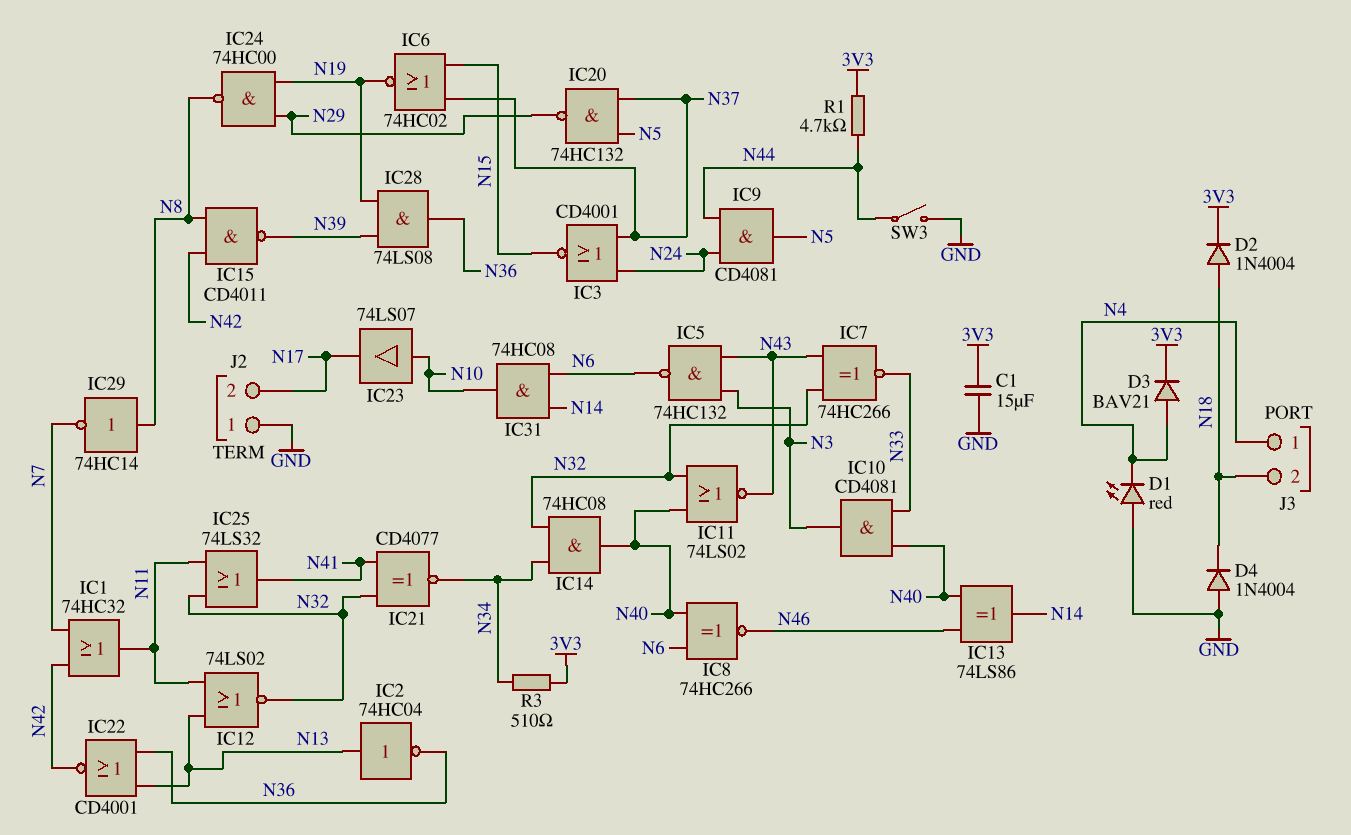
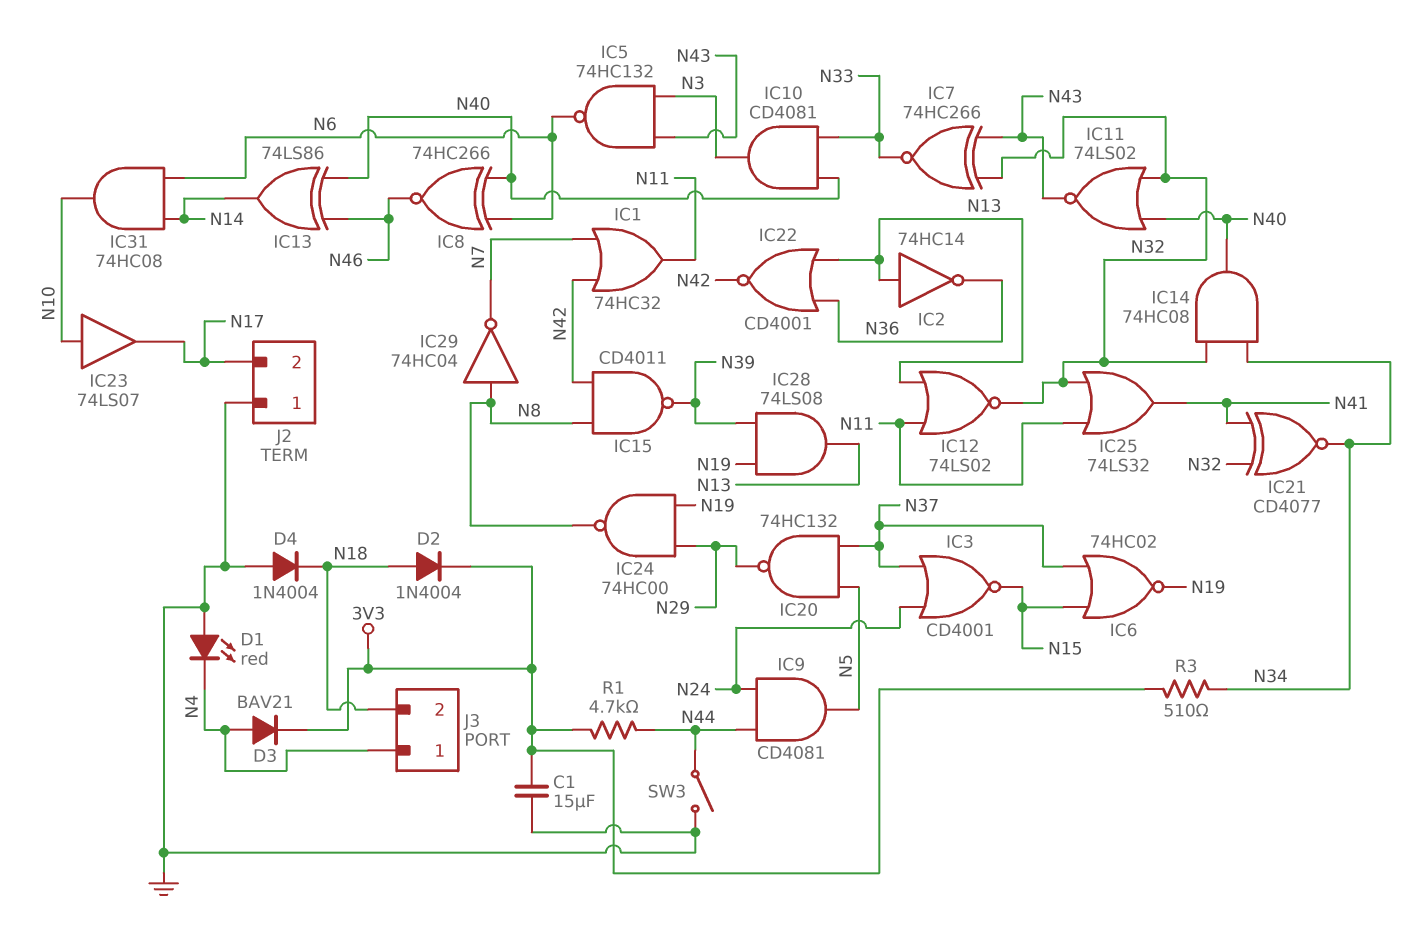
IC2: NOT 74HC04 (in N13, out N36) -> NOT 74HC14 (in N13, out N36)
IC28: AND 74LS08 (in N19, in N39, out N36) -> AND 74LS08 (in N19, in N39, out N13)
IC29: NOT 74HC14 (in N8, out N7) -> NOT 74HC04 (in N8, out N7)

